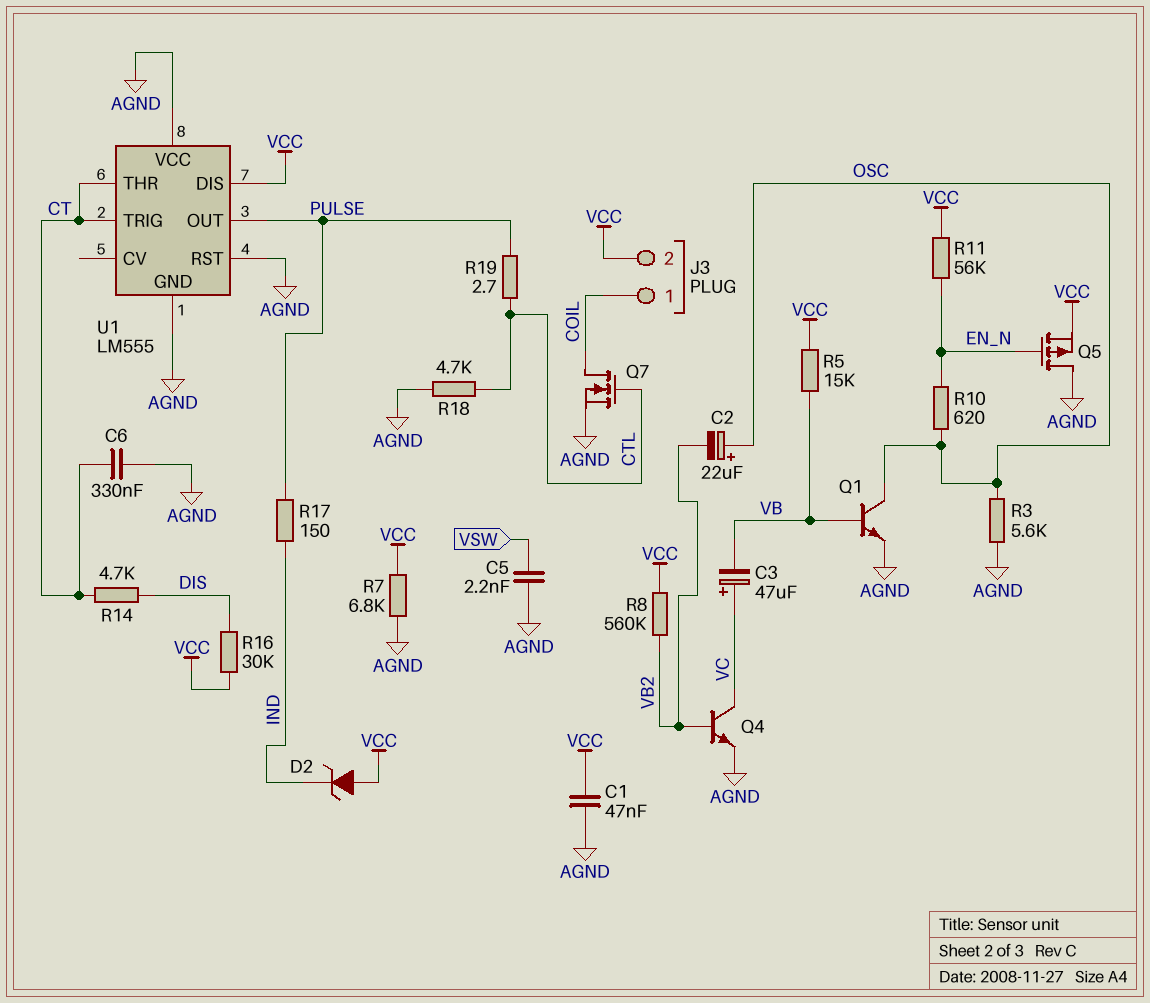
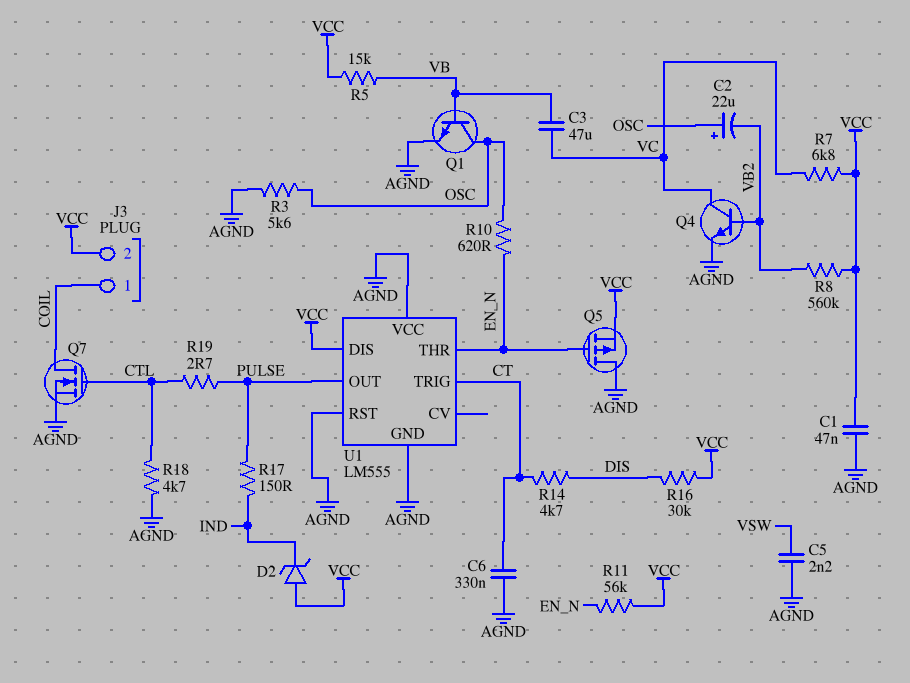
C3: 47uF (plus VC, minus VB) -> 47uF (VB, VC)
R7: 6.8k (AGND, VCC) -> 6.8k (VC, VCC)
U1 pin THR: CT -> EN_N

